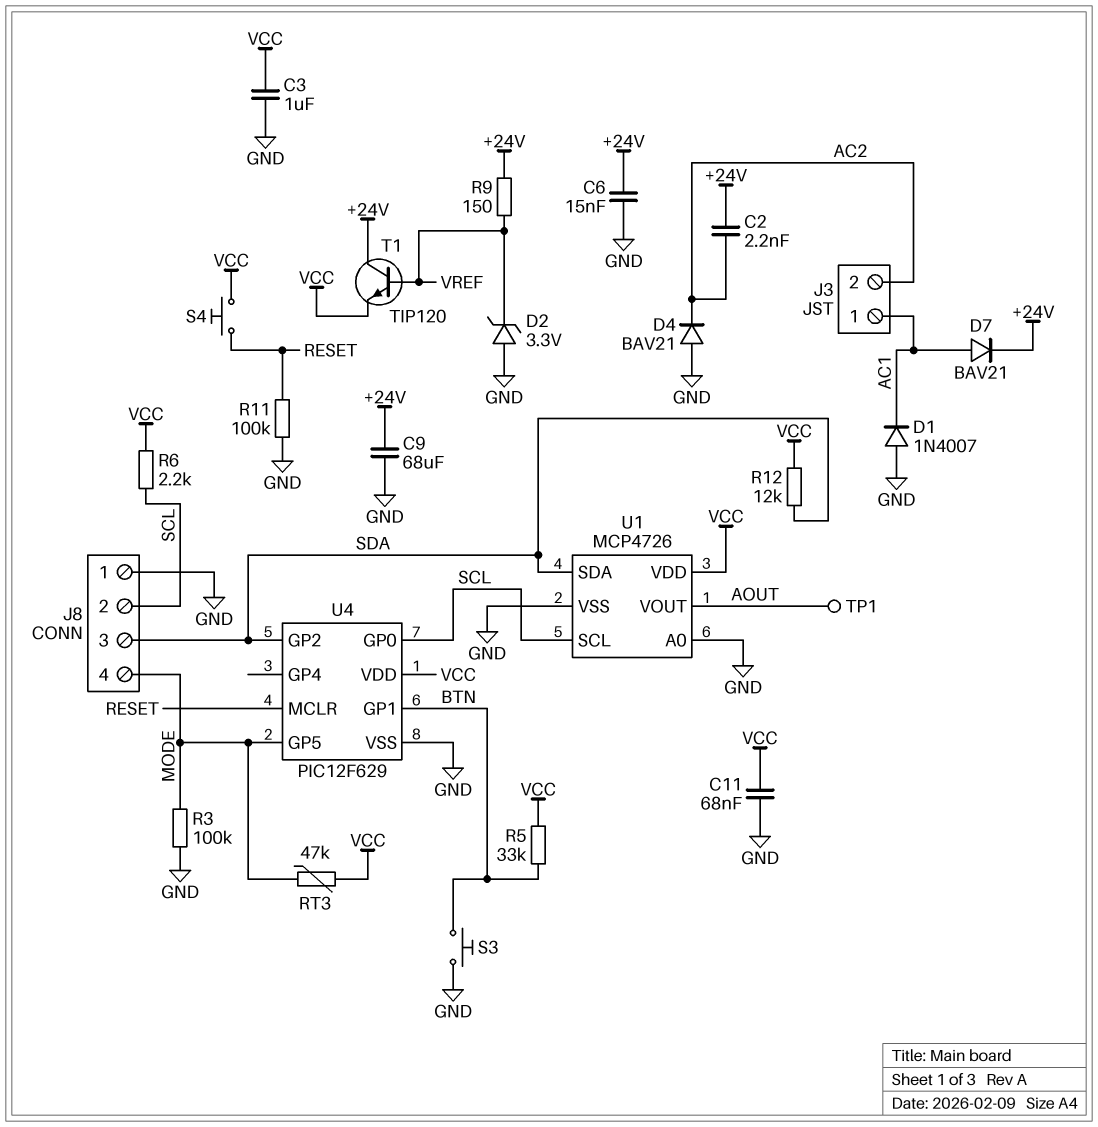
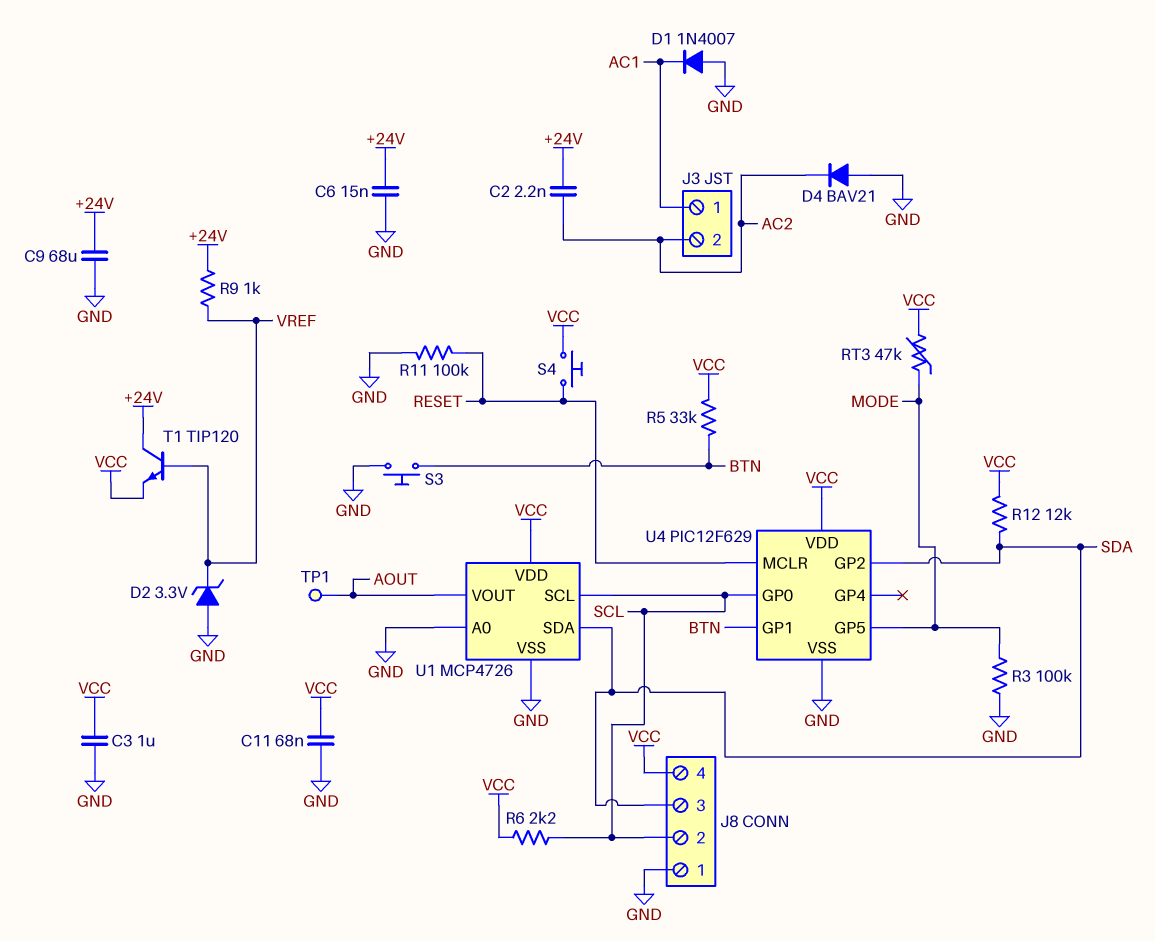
D7: diode BAV21 (A AC1, K +24V) -> none
J8 pin 4: MODE -> VCC
R9: 150 (+24V, VREF) -> 1k (+24V, VREF)

